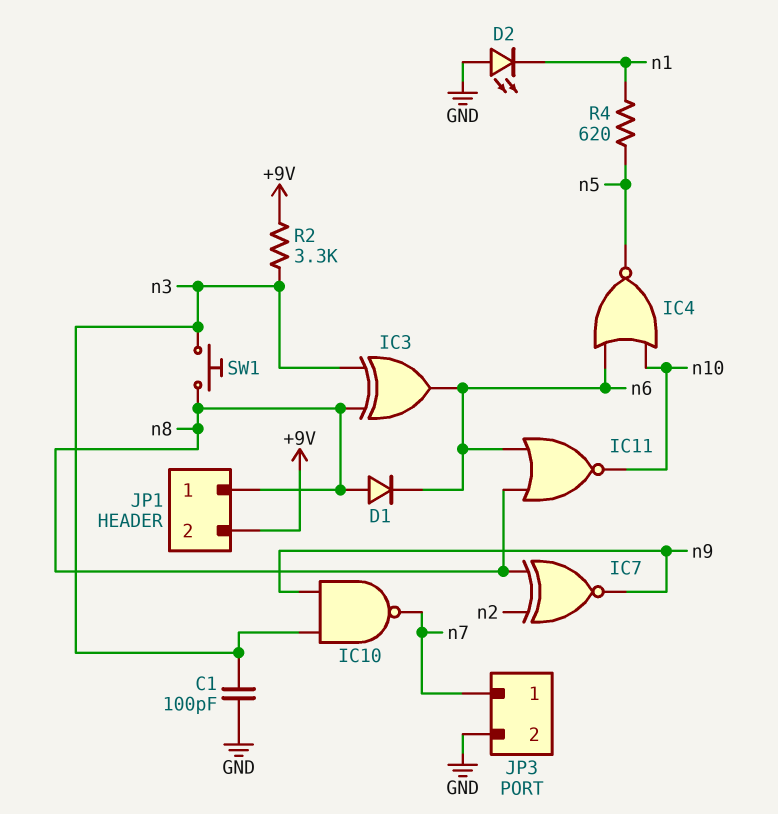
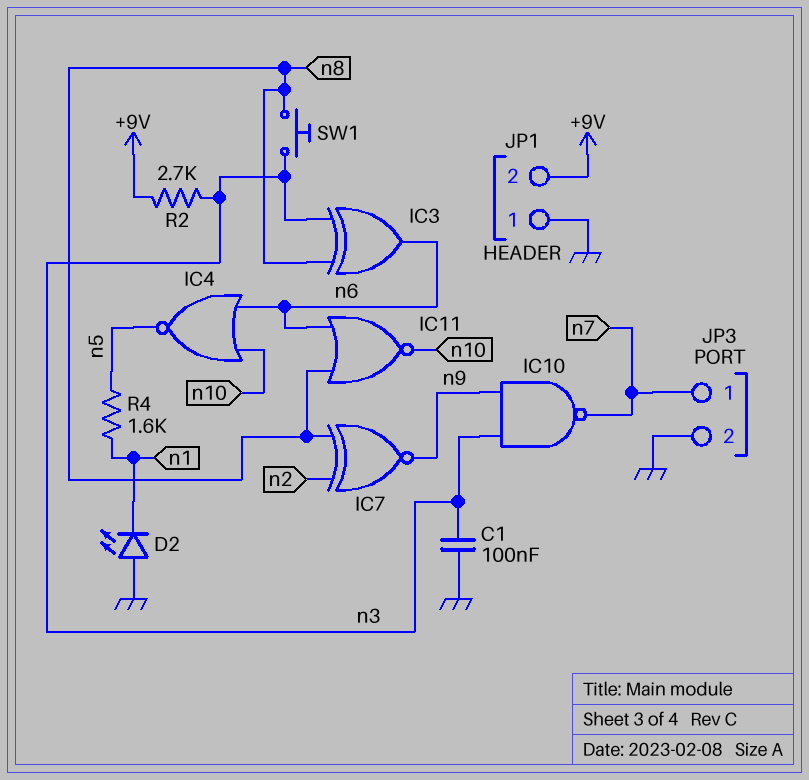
C1: 100pF (GND, n3) -> 100nF (GND, n3)
D1: diode (A n8, K n6) -> none
JP1 pin 1: n8 -> GND
R2: 3.3k (+9V, n3) -> 2.7k (+9V, n3)
R4: 620 (n1, n5) -> 1.6k (n1, n5)

